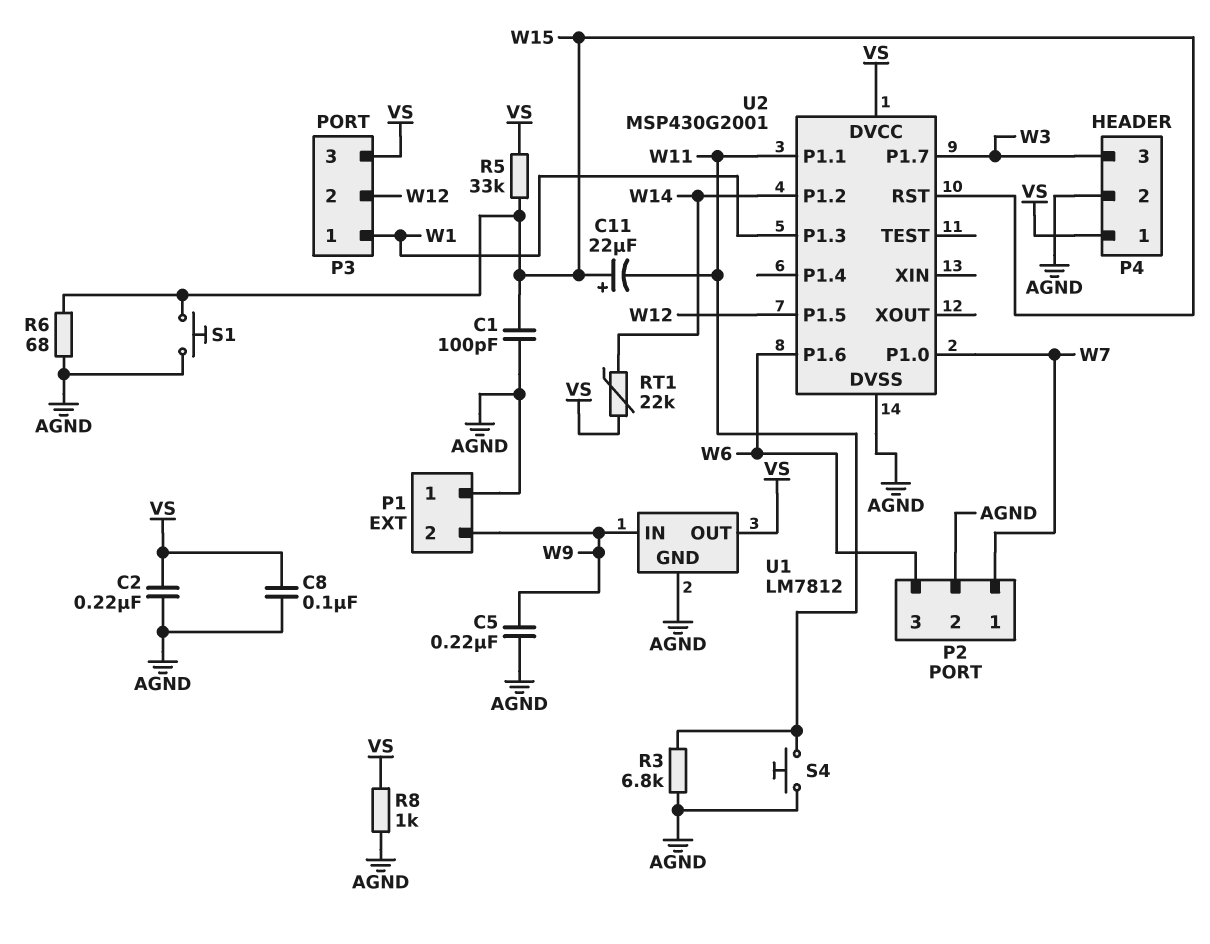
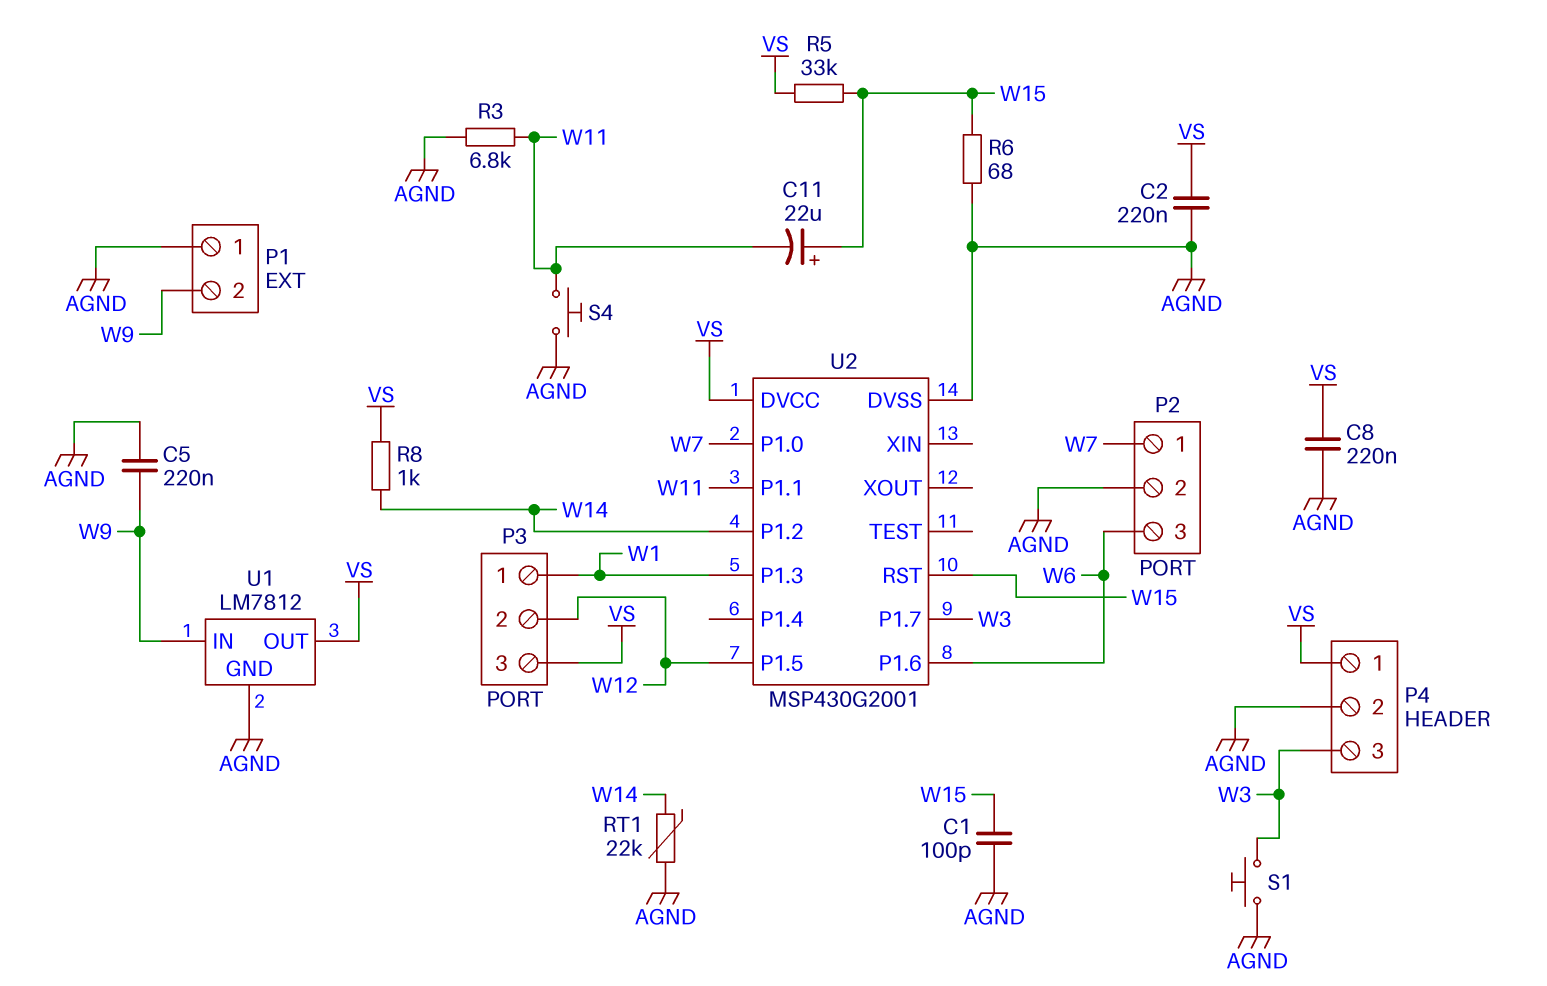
C8: 100nF (AGND, VS) -> 220nF (AGND, VS)
R8: 1k (AGND, VS) -> 1k (VS, W14)
RT1: 22k (VS, W14) -> 22k (AGND, W14)
S1: button (AGND, W15) -> button (AGND, W3)

